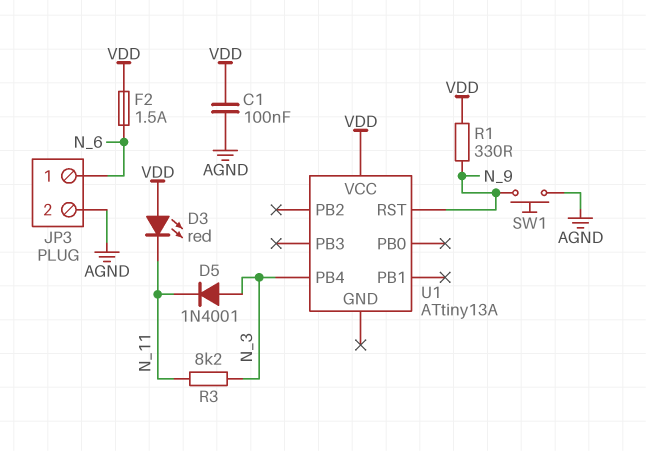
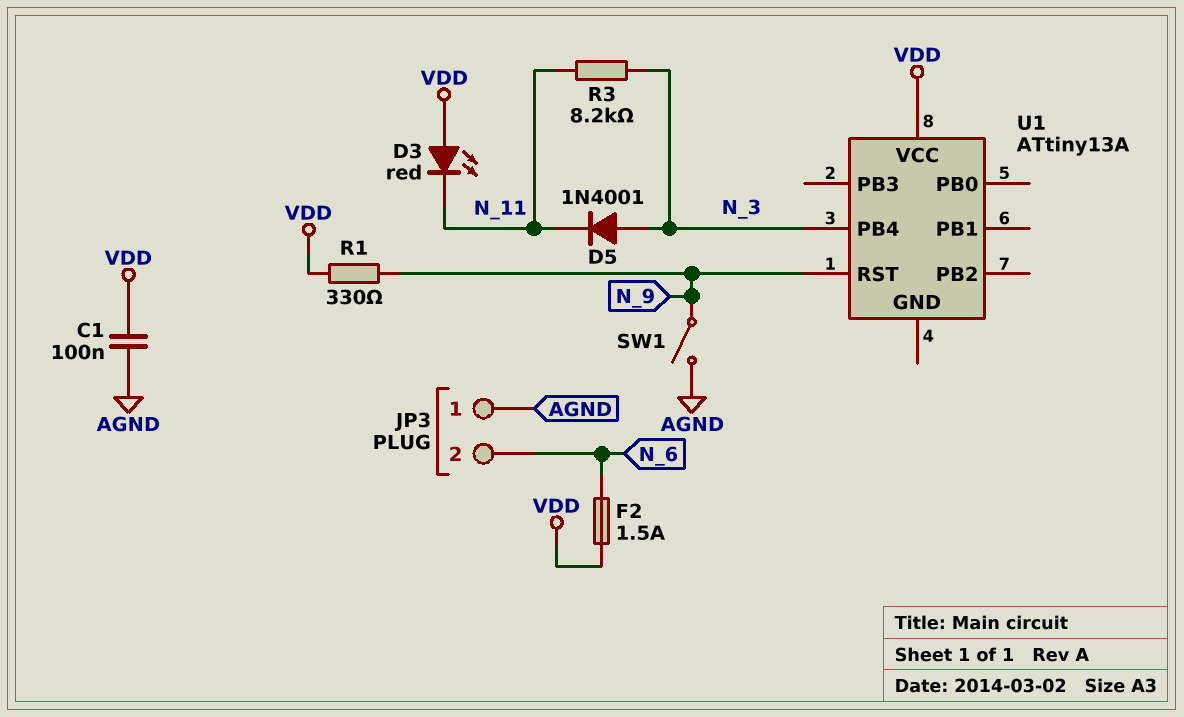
JP3 pin 1: N_6 -> AGND
JP3 pin 2: AGND -> N_6
SW1: button (AGND, N_9) -> switch (AGND, N_9)

